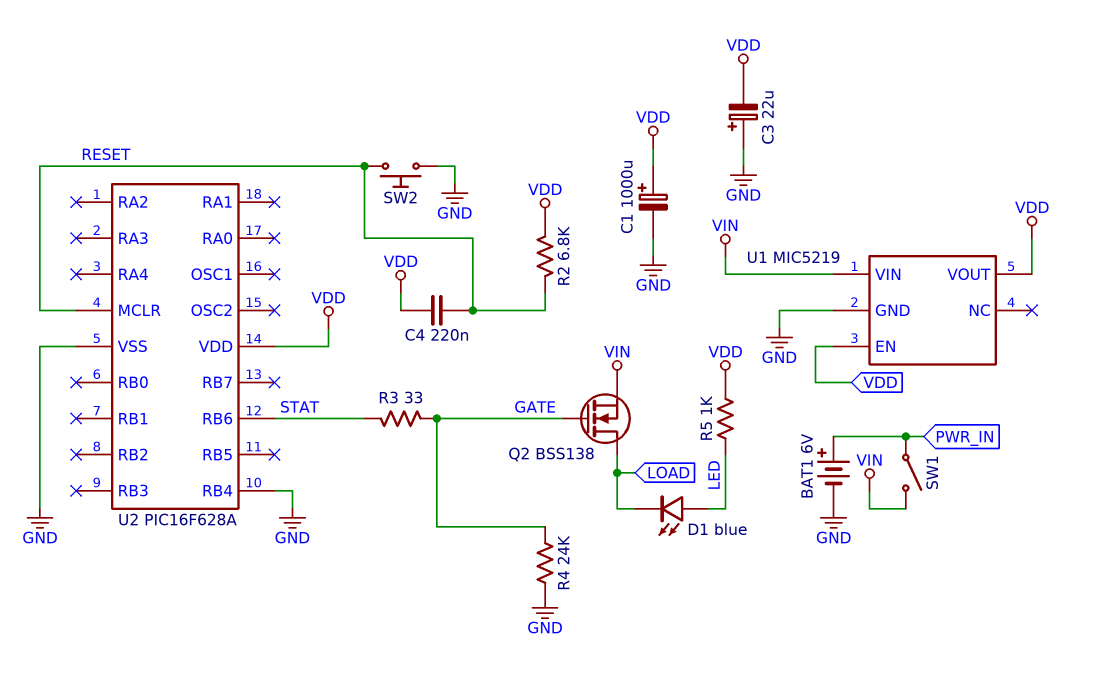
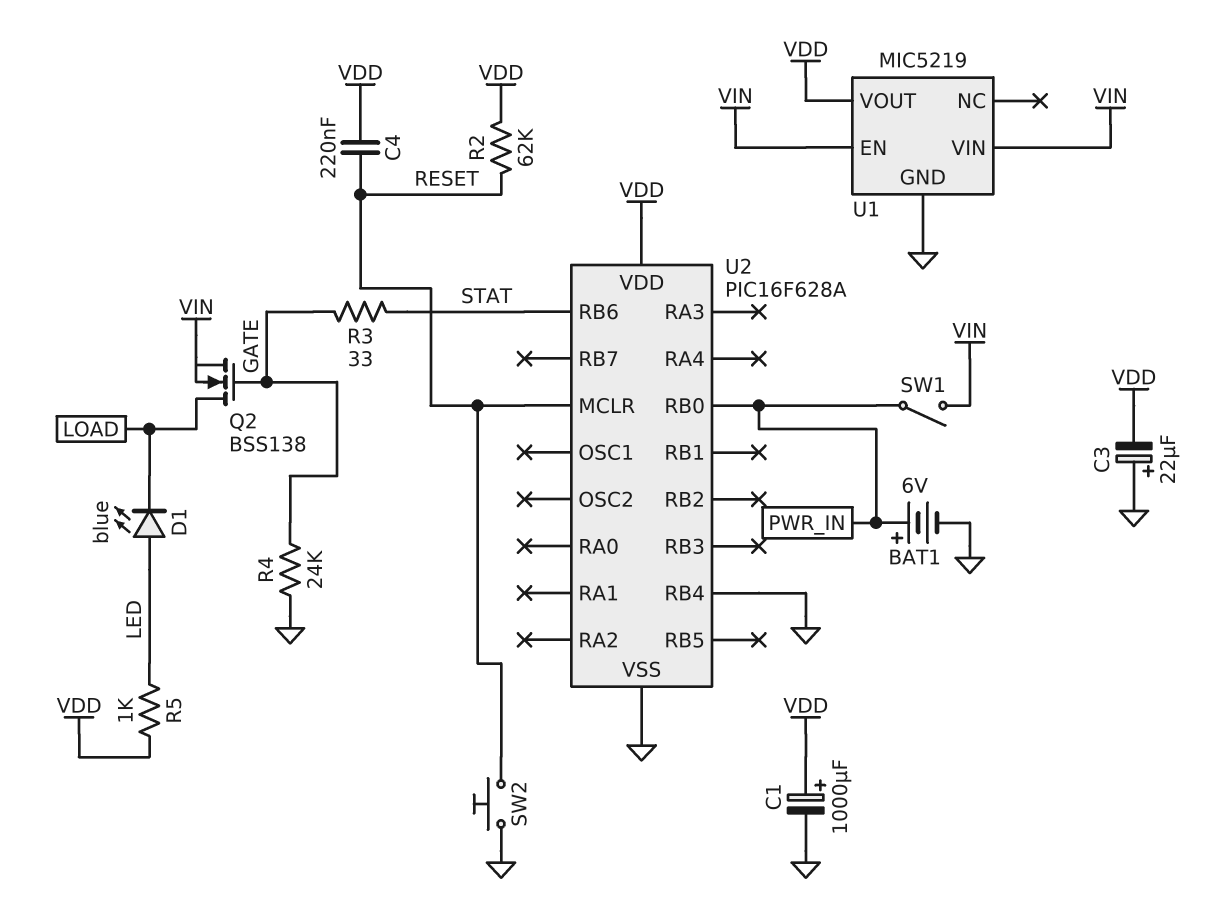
R2: 6.8k (RESET, VDD) -> 62k (RESET, VDD)
U1 pin EN: VDD -> VIN
U2 pin RB0: none -> PWR_IN

